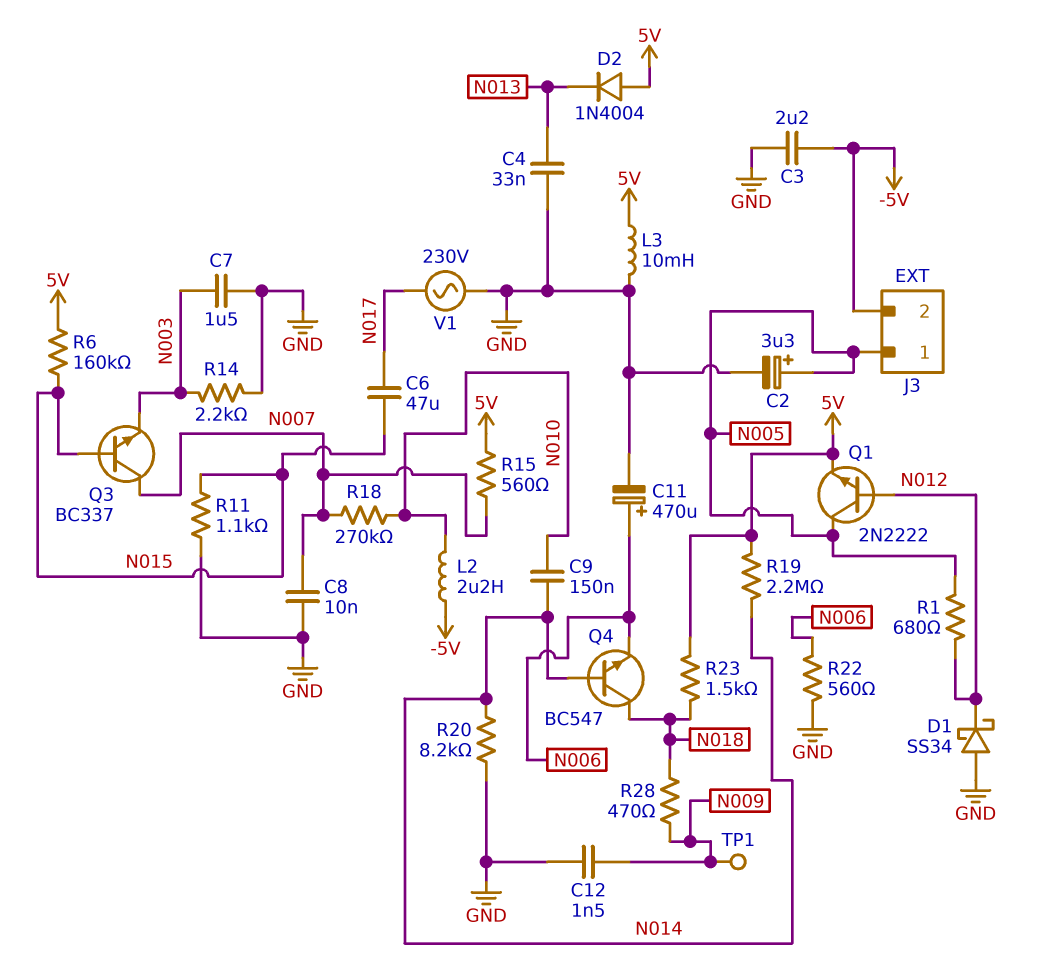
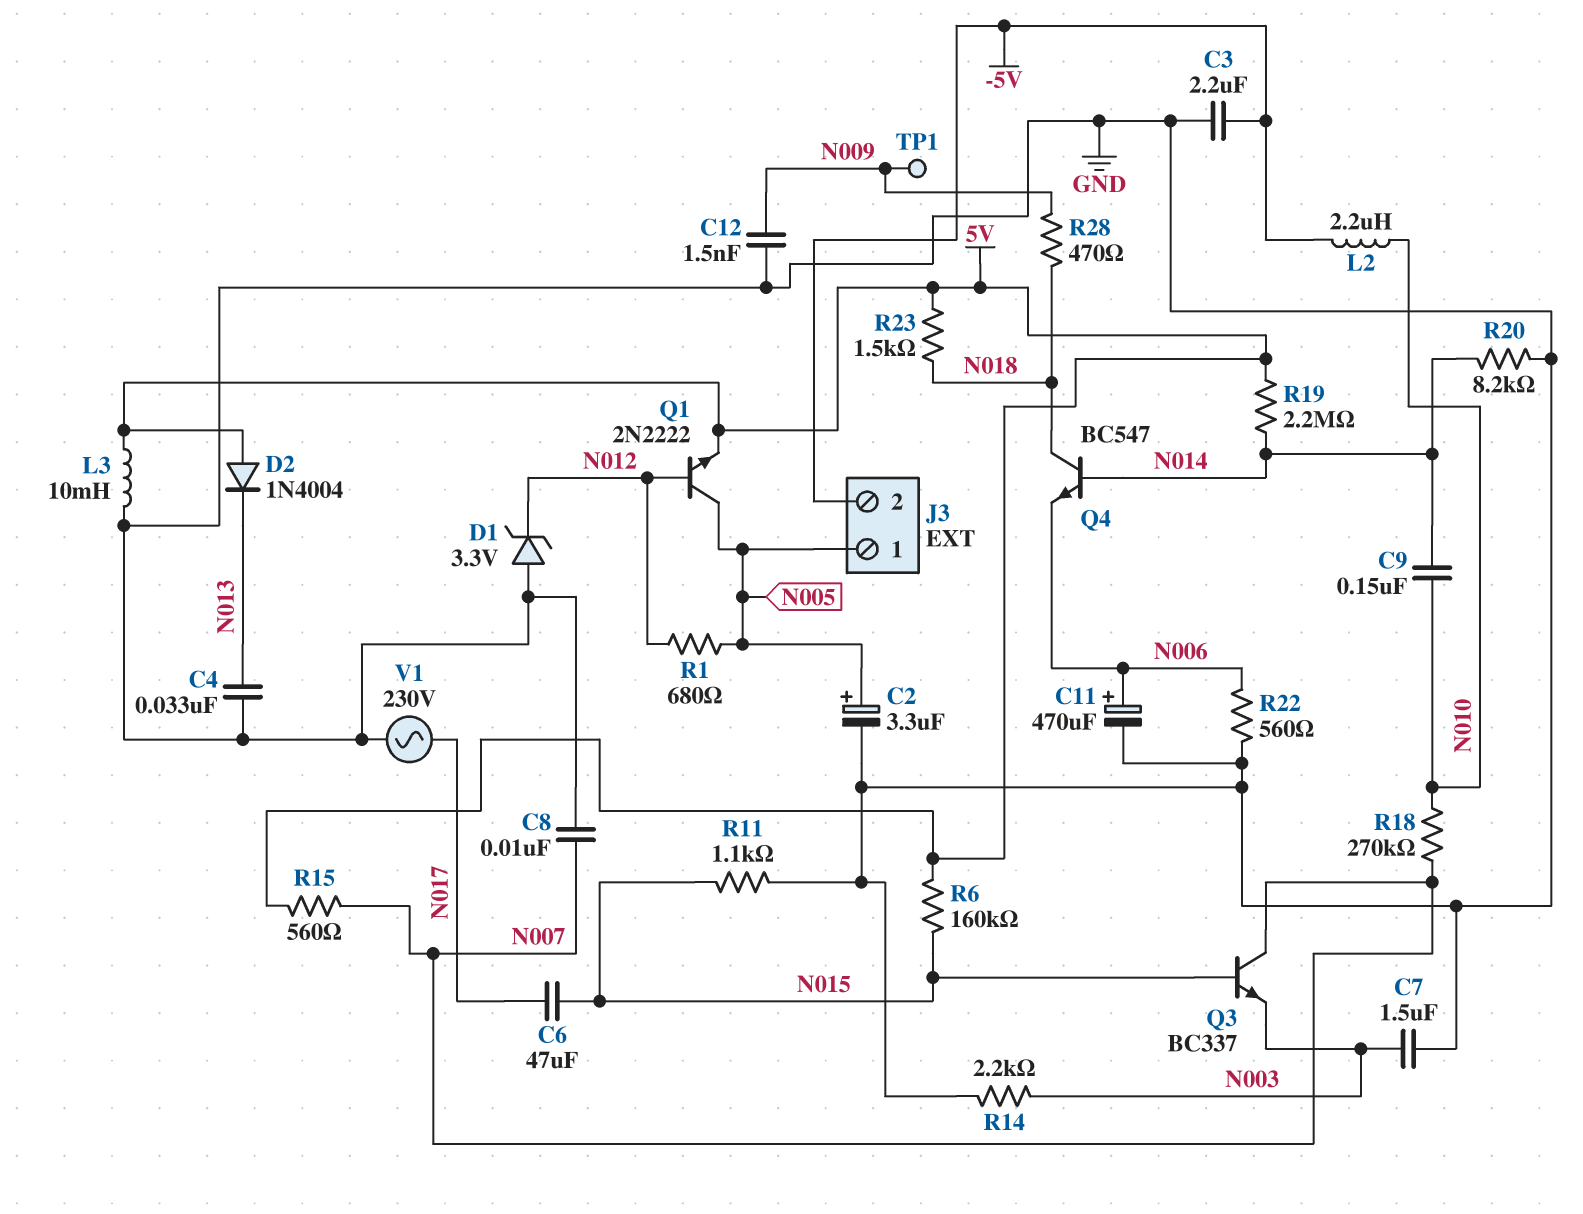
D1: schottky SS34 (A GND, K N012) -> zener 3.3V (A GND, K N012)

